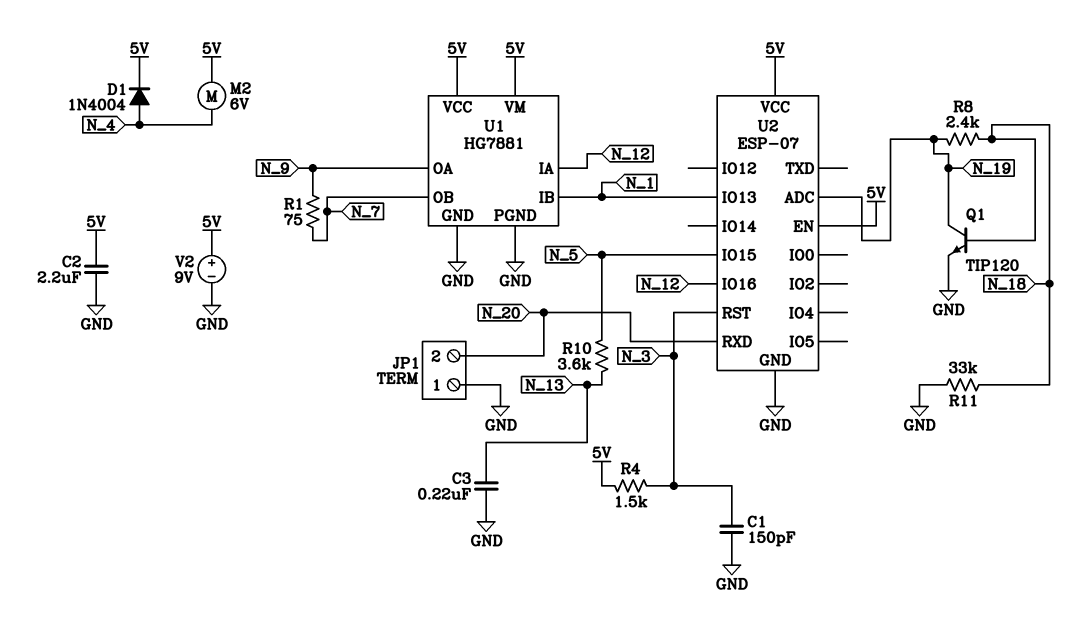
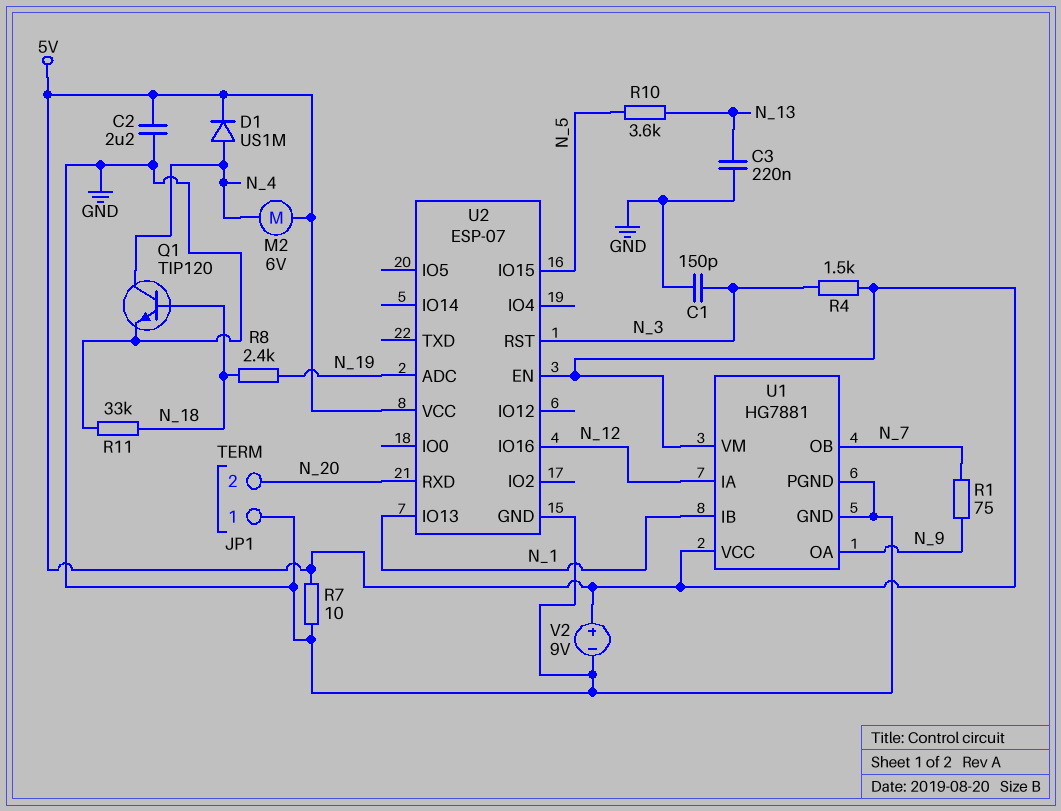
D1: diode 1N4004 (A N_4, K 5V) -> diode US1M (A N_4, K 5V)
Q1: NPN TIP120 (B N_18, C N_19, E GND) -> NPN TIP120 (B N_18, C N_4, E GND)
R7: none -> 10 (5V, GND)

